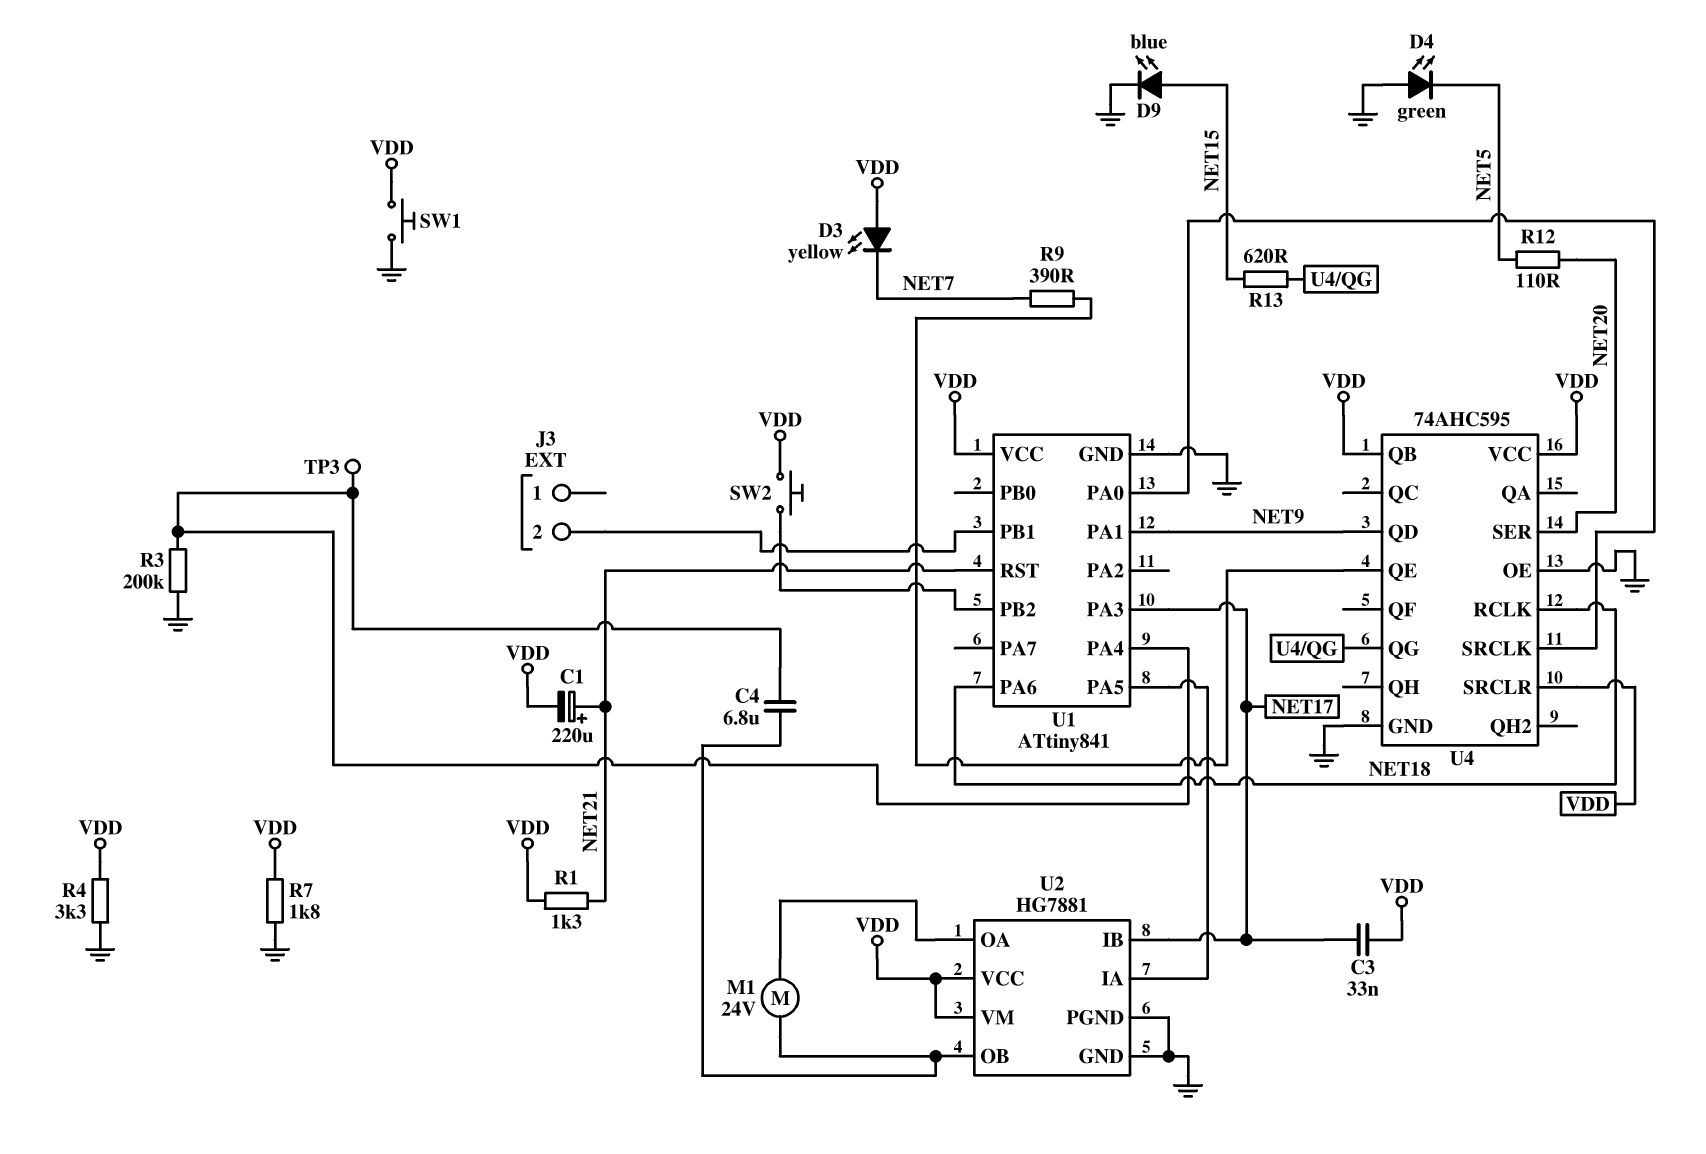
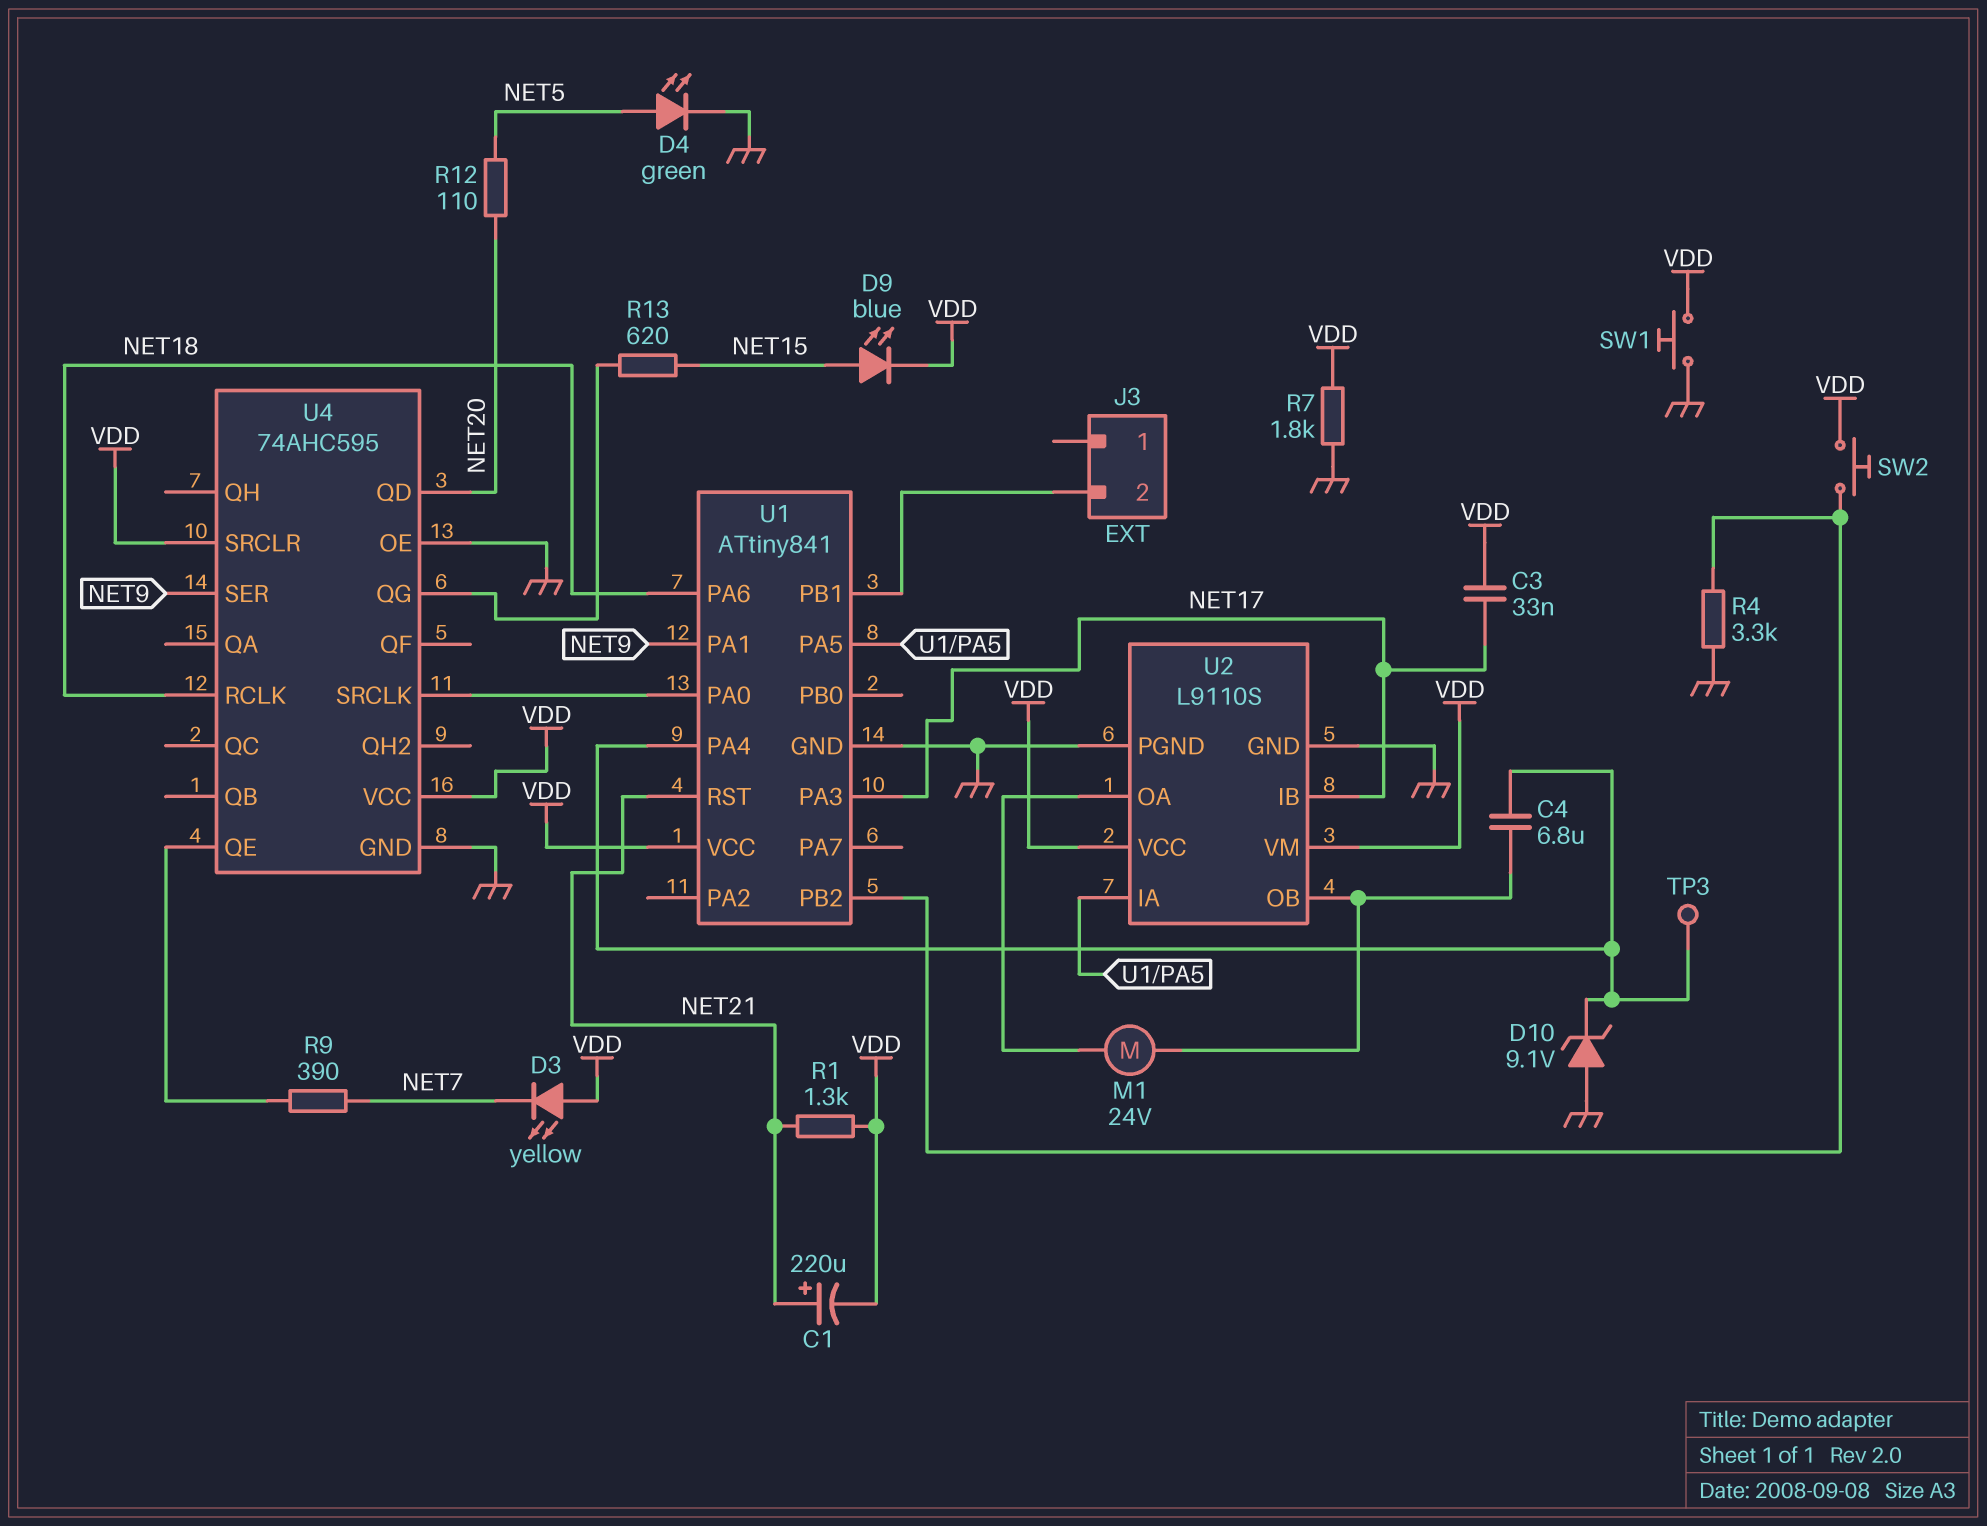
D4: LED green (A GND, K NET5) -> LED green (A NET5, K GND)
D9: LED blue (A NET15, K GND) -> LED blue (A NET15, K VDD)
D10: none -> zener 9.1V (A GND, K U1/PA4)
R3: 200k (GND, U1/PA4) -> none
R4: 3.3k (GND, VDD) -> 3.3k (GND, U1/PB2)
U2: HG7881 -> L9110S
U4 pin QB: VDD -> none
U4 pin QD: NET9 -> NET20
U4 pin SER: NET20 -> NET9

